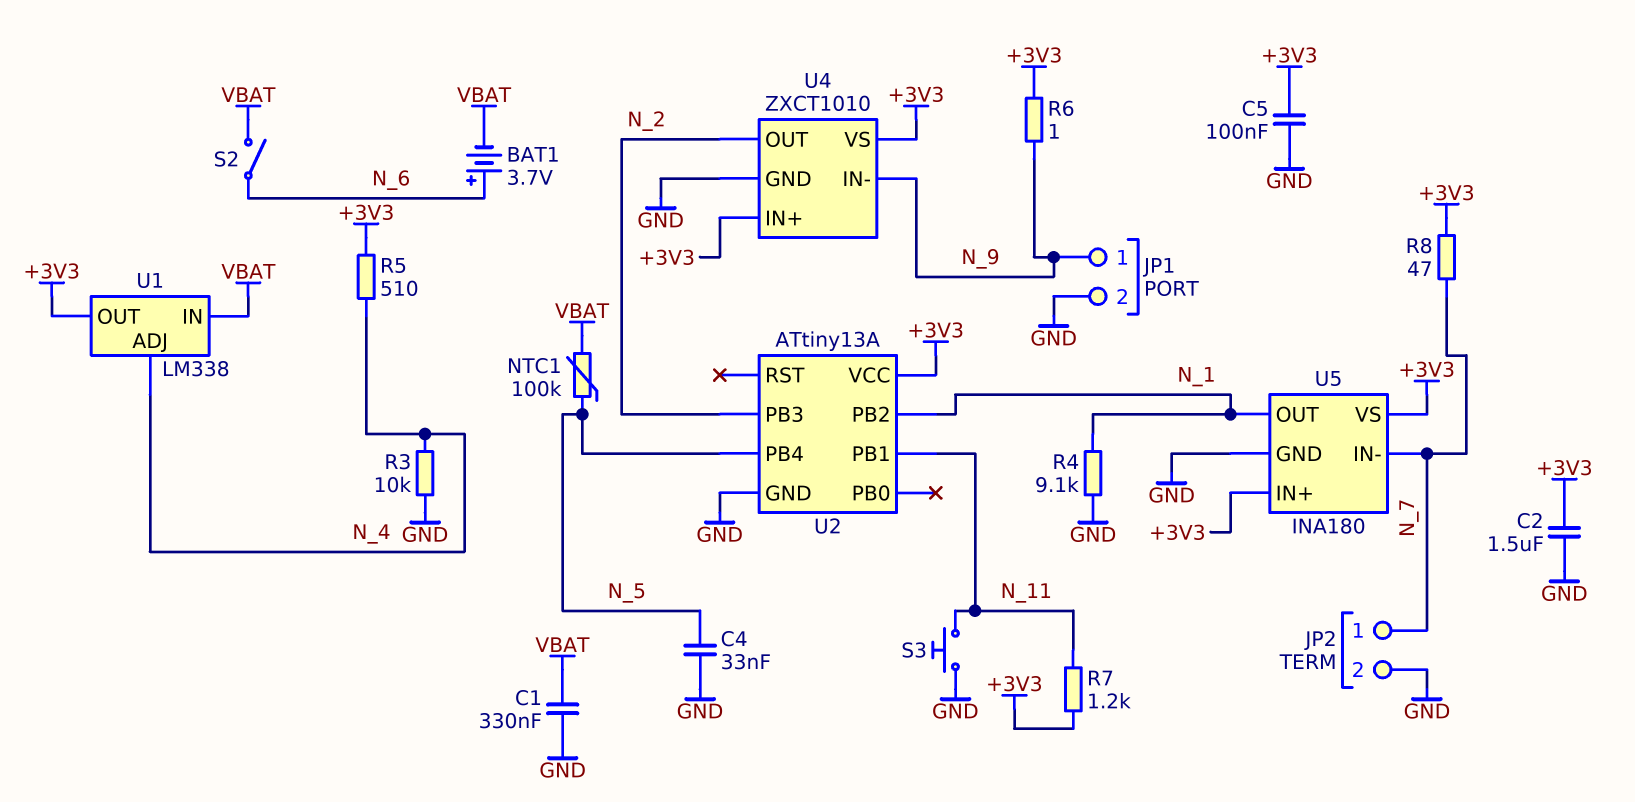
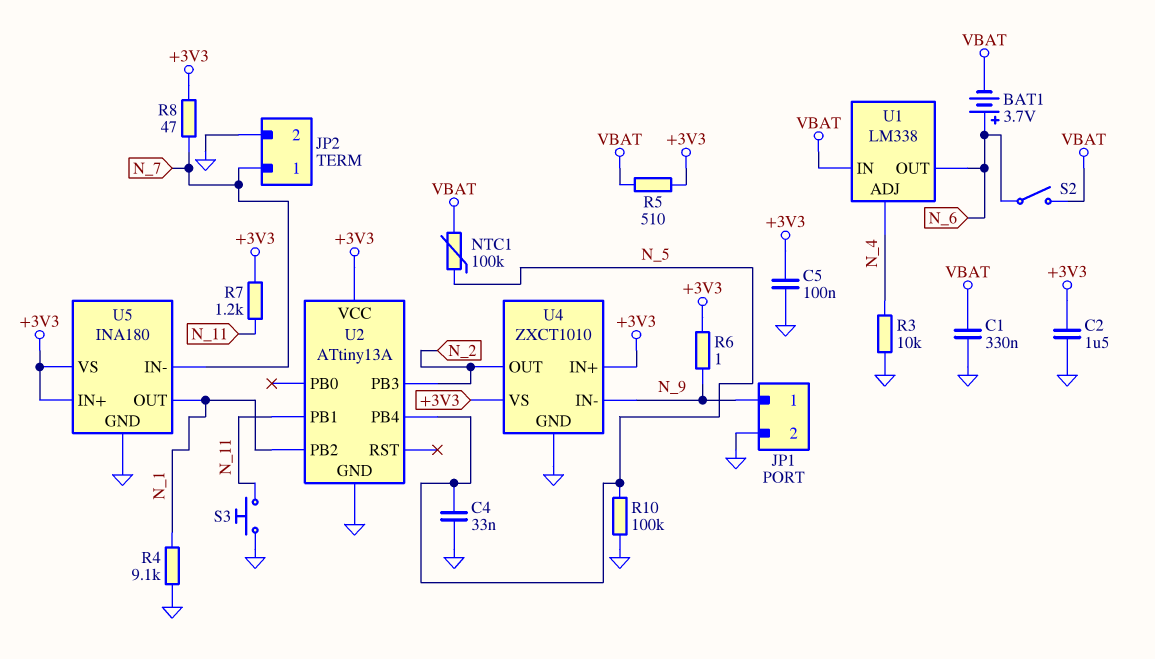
R5: 510 (+3V3, N_4) -> 510 (+3V3, VBAT)
R10: none -> 100k (GND, N_5)
U1 pin OUT: +3V3 -> N_6

